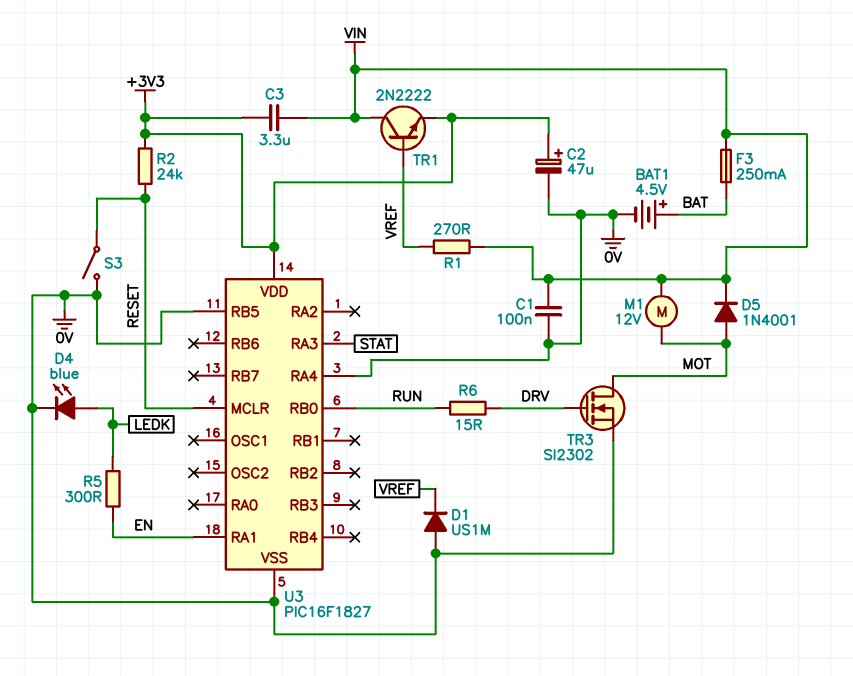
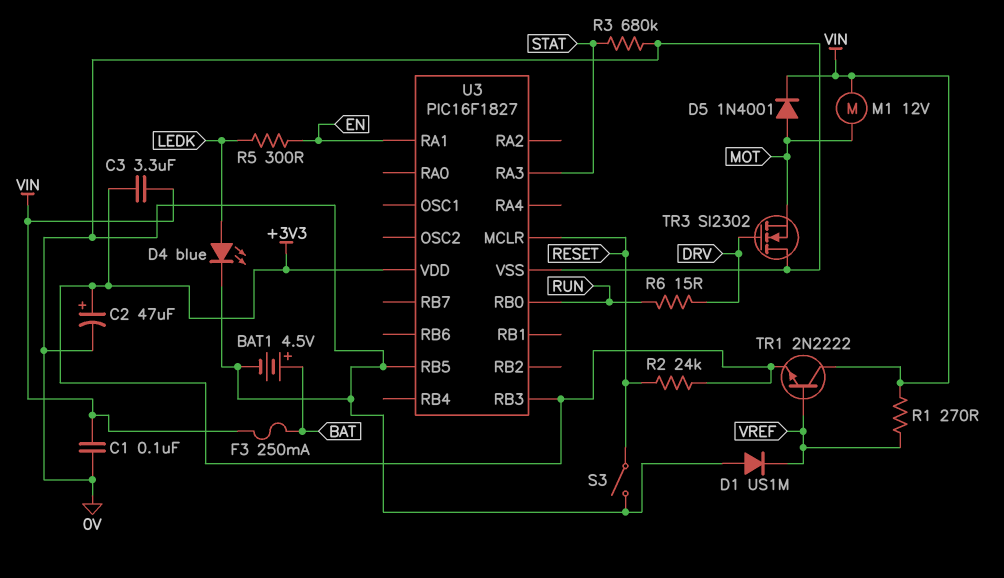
R3: none -> 680k (0V, STAT)
TR3: NMOS SI2302 (G DRV, D MOT, S 0V) -> NMOS SI2302 (G DRV, D 0V, S MOT)
U3 pin RA4: 0V -> none
U3 pin RB3: none -> +3V3

